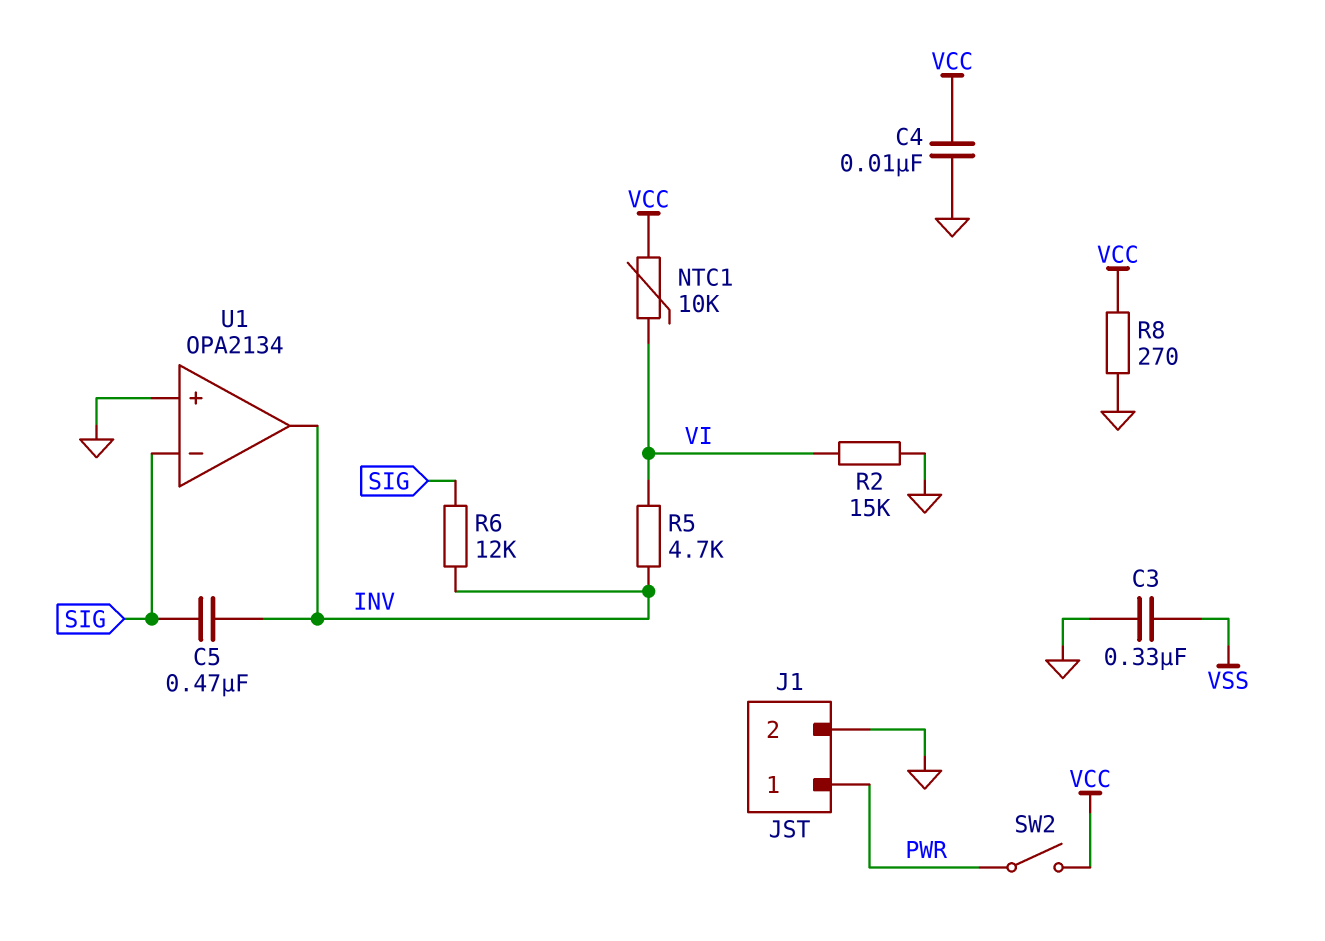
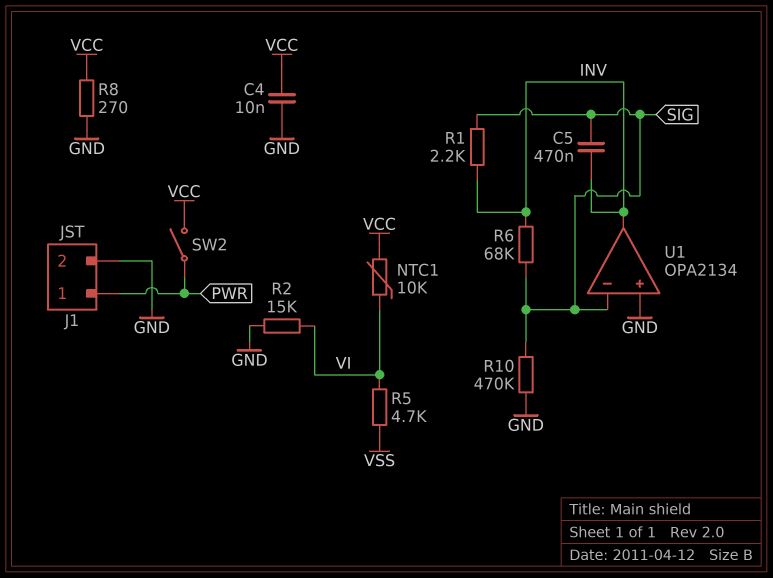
C3: 330nF (GND, VSS) -> none
R1: none -> 2.2k (INV, SIG)
R5: 4.7k (INV, VI) -> 4.7k (VI, VSS)
R6: 12k (INV, SIG) -> 68k (INV, SIG)
R10: none -> 470k (GND, SIG)

